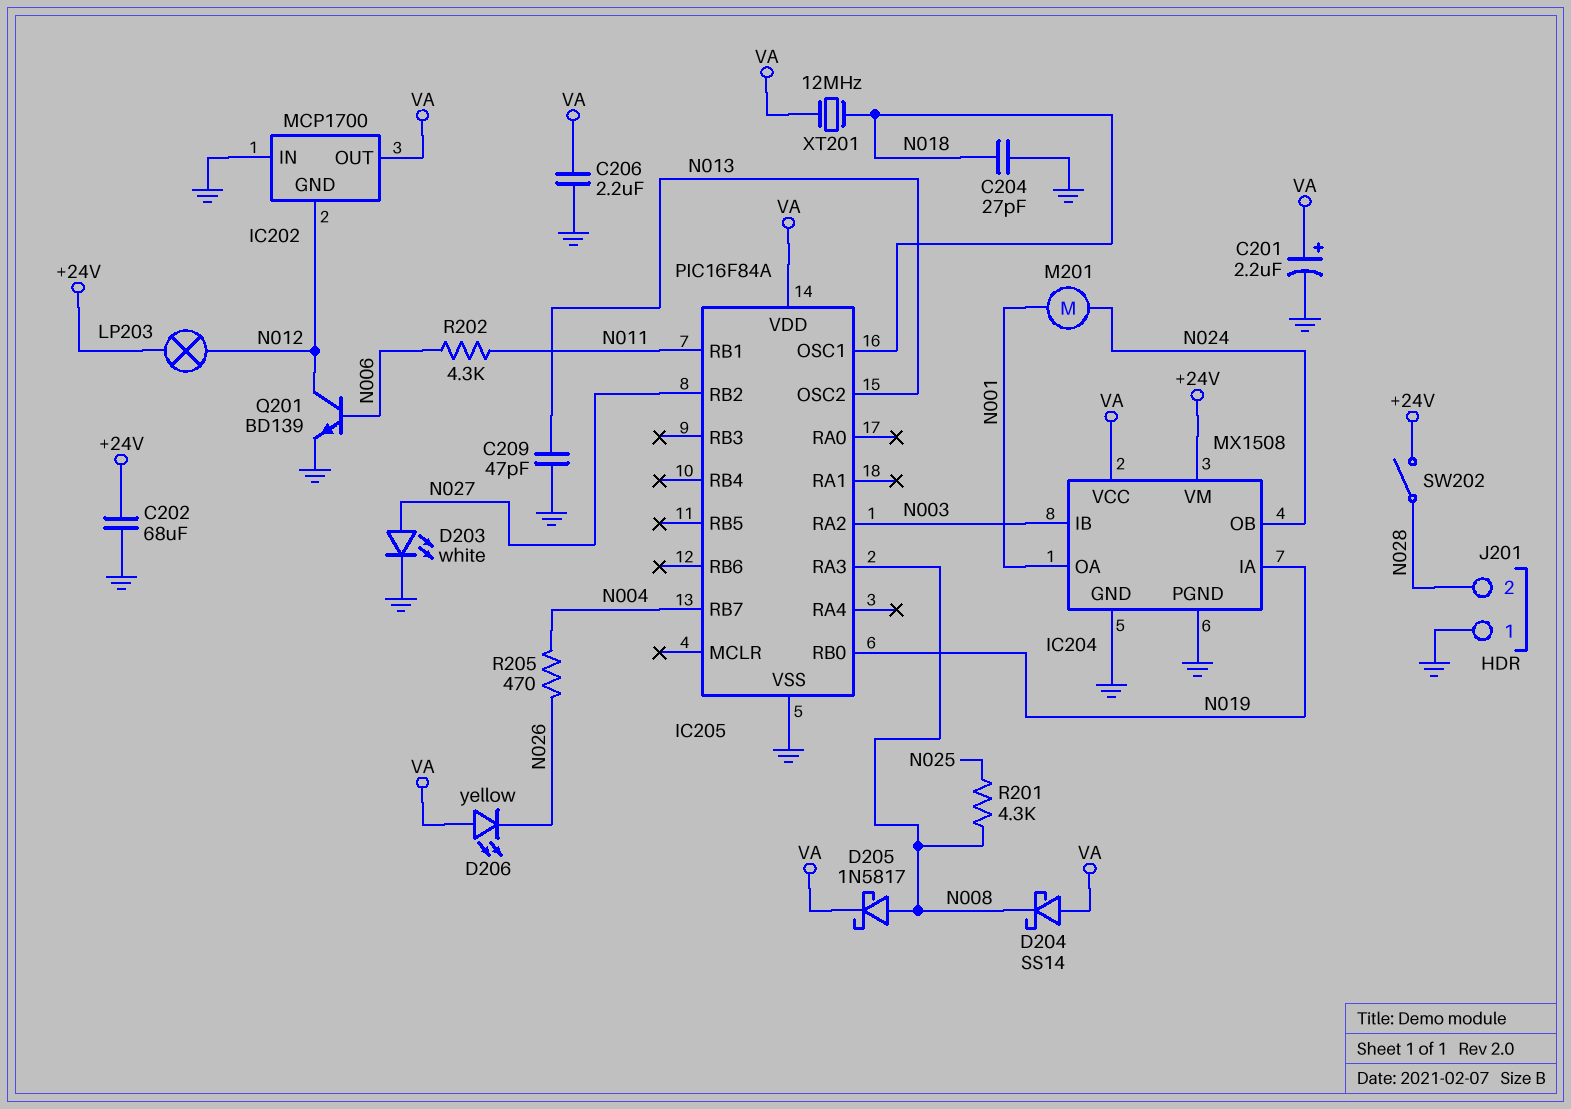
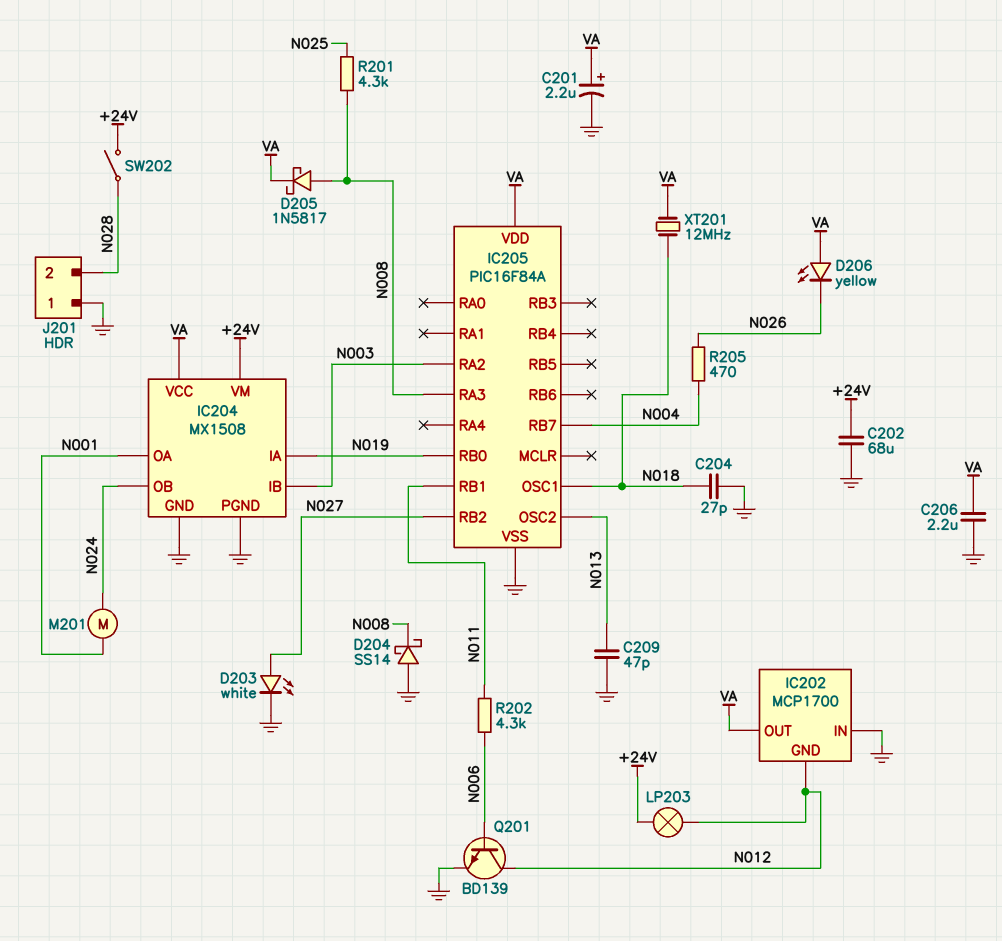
D204: schottky SS14 (A VA, K N008) -> schottky SS14 (A GND, K N008)

